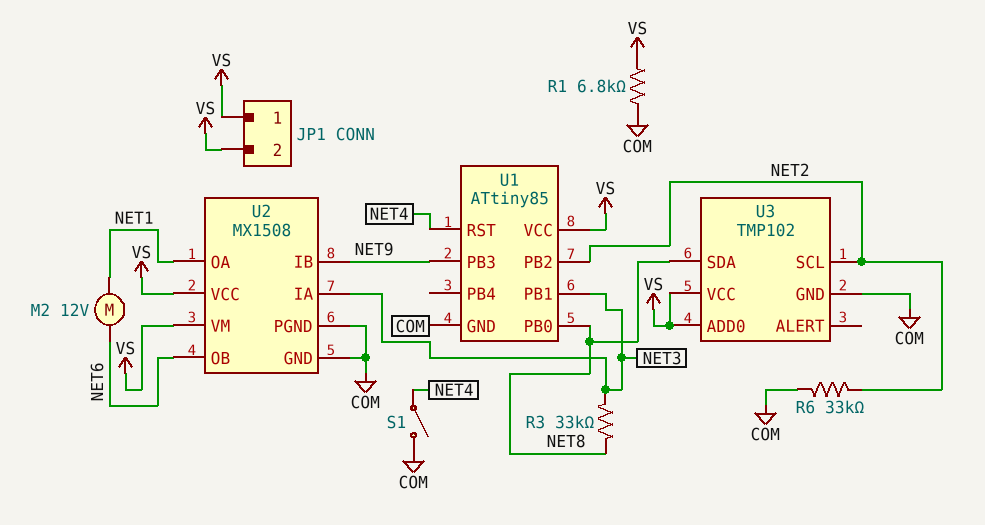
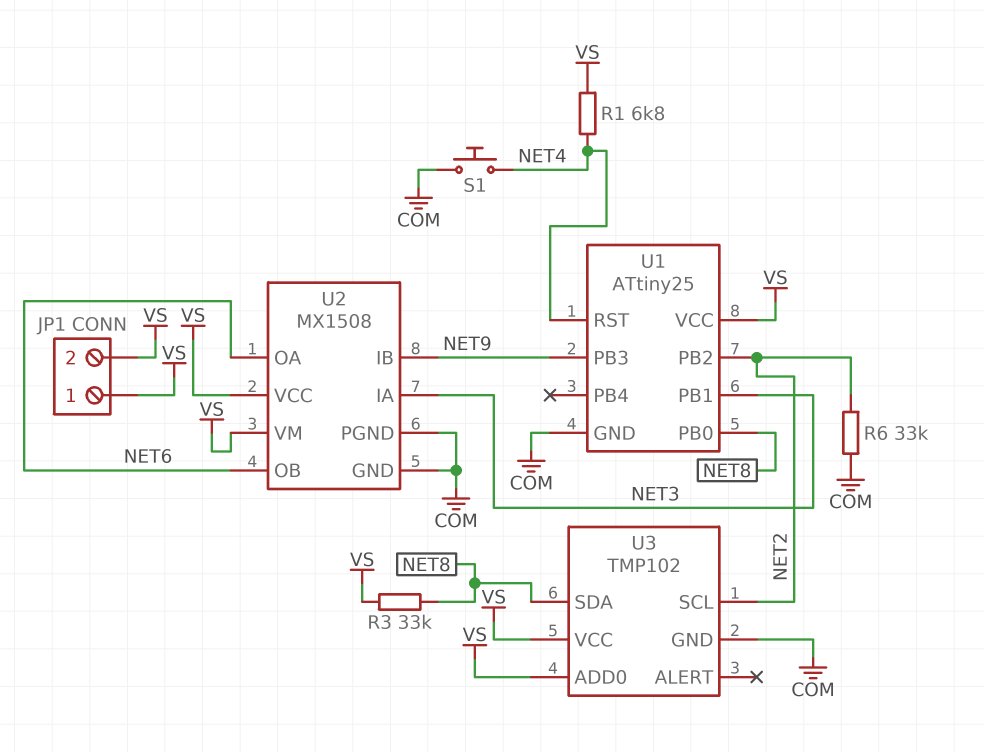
M2: motor 12V (NET1, NET6) -> none
R1: 6.8k (COM, VS) -> 6.8k (NET4, VS)
R3: 33k (NET3, NET8) -> 33k (NET8, VS)
S1: switch (COM, NET4) -> button (COM, NET4)
U1: ATtiny85 -> ATtiny25
U2 pin OA: NET1 -> NET6

